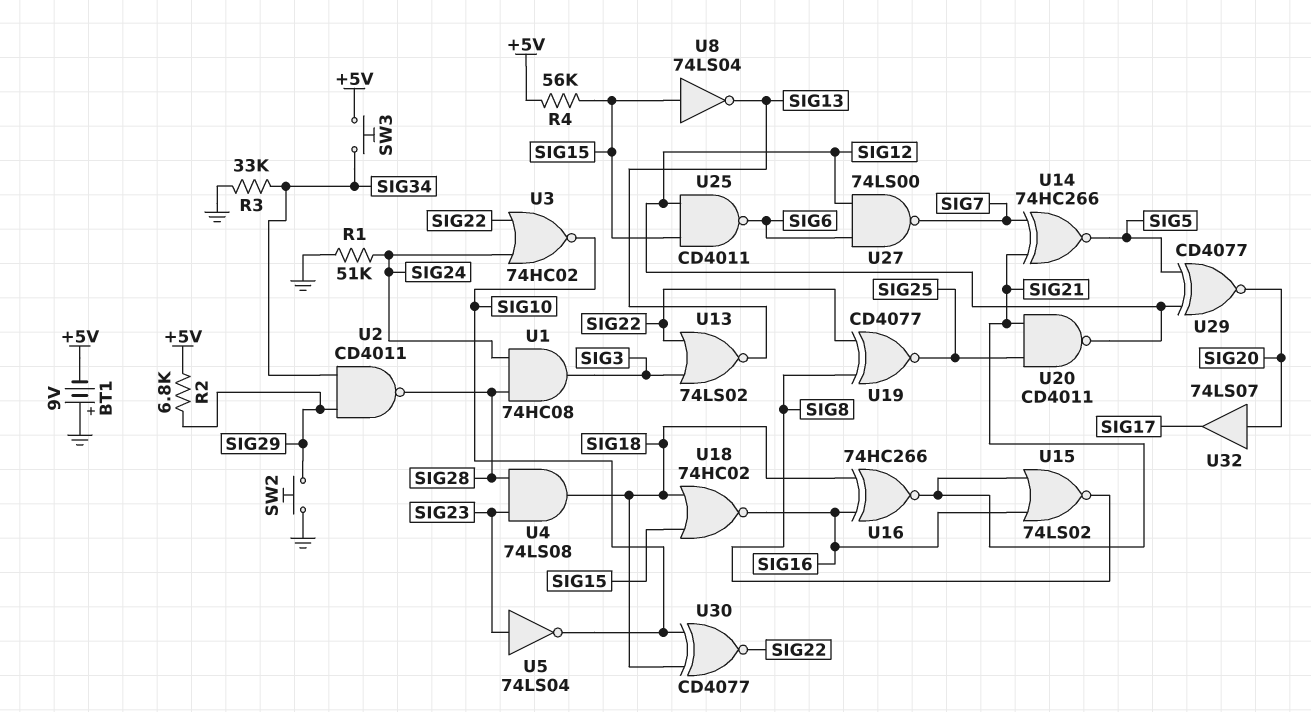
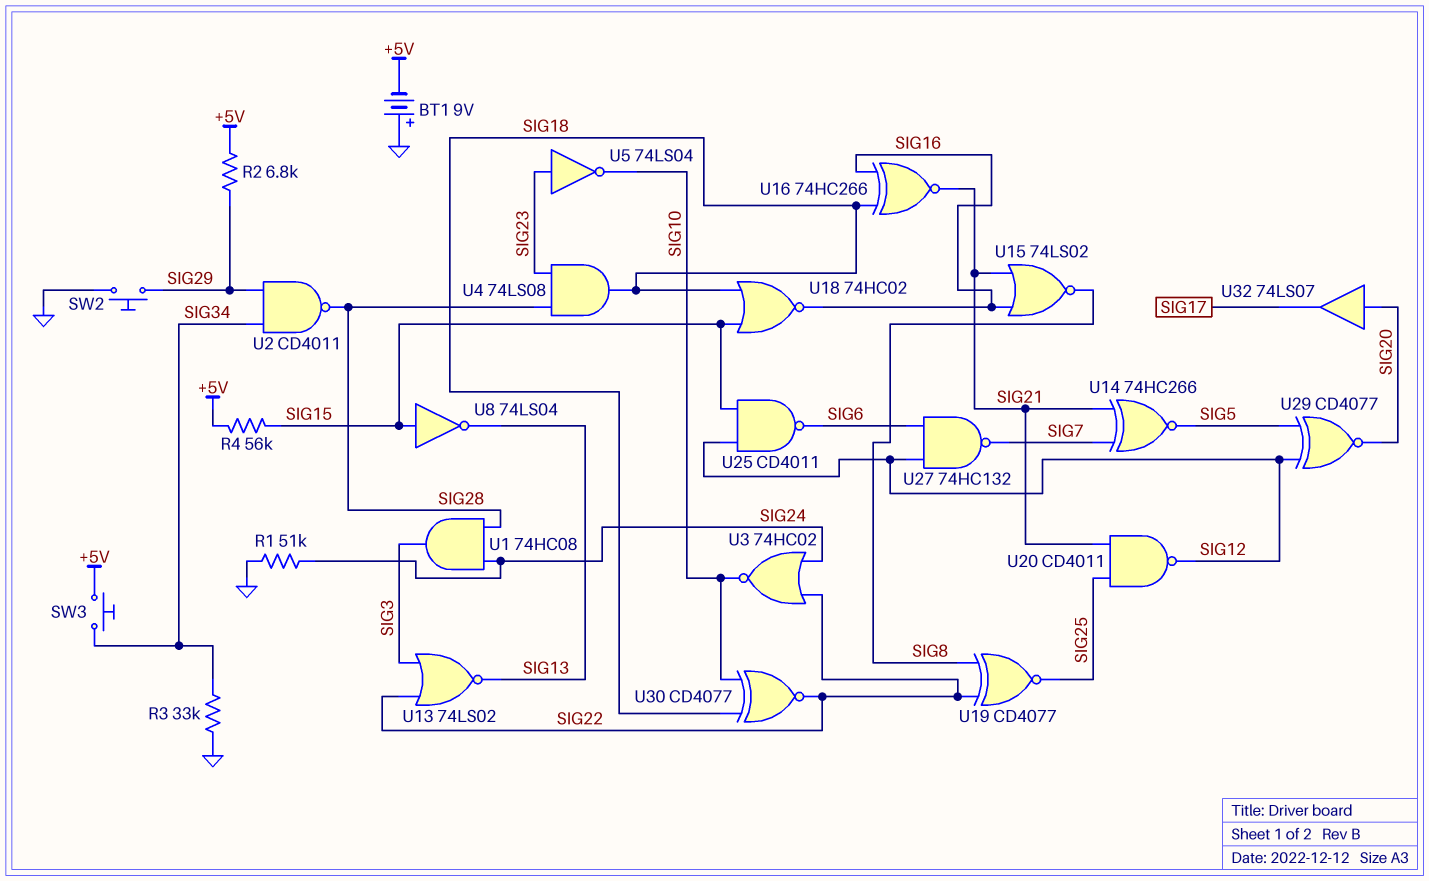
U27: NAND 74LS00 (in SIG6, in SIG12, out SIG7) -> NAND 74HC132 (in SIG6, in SIG12, out SIG7)

